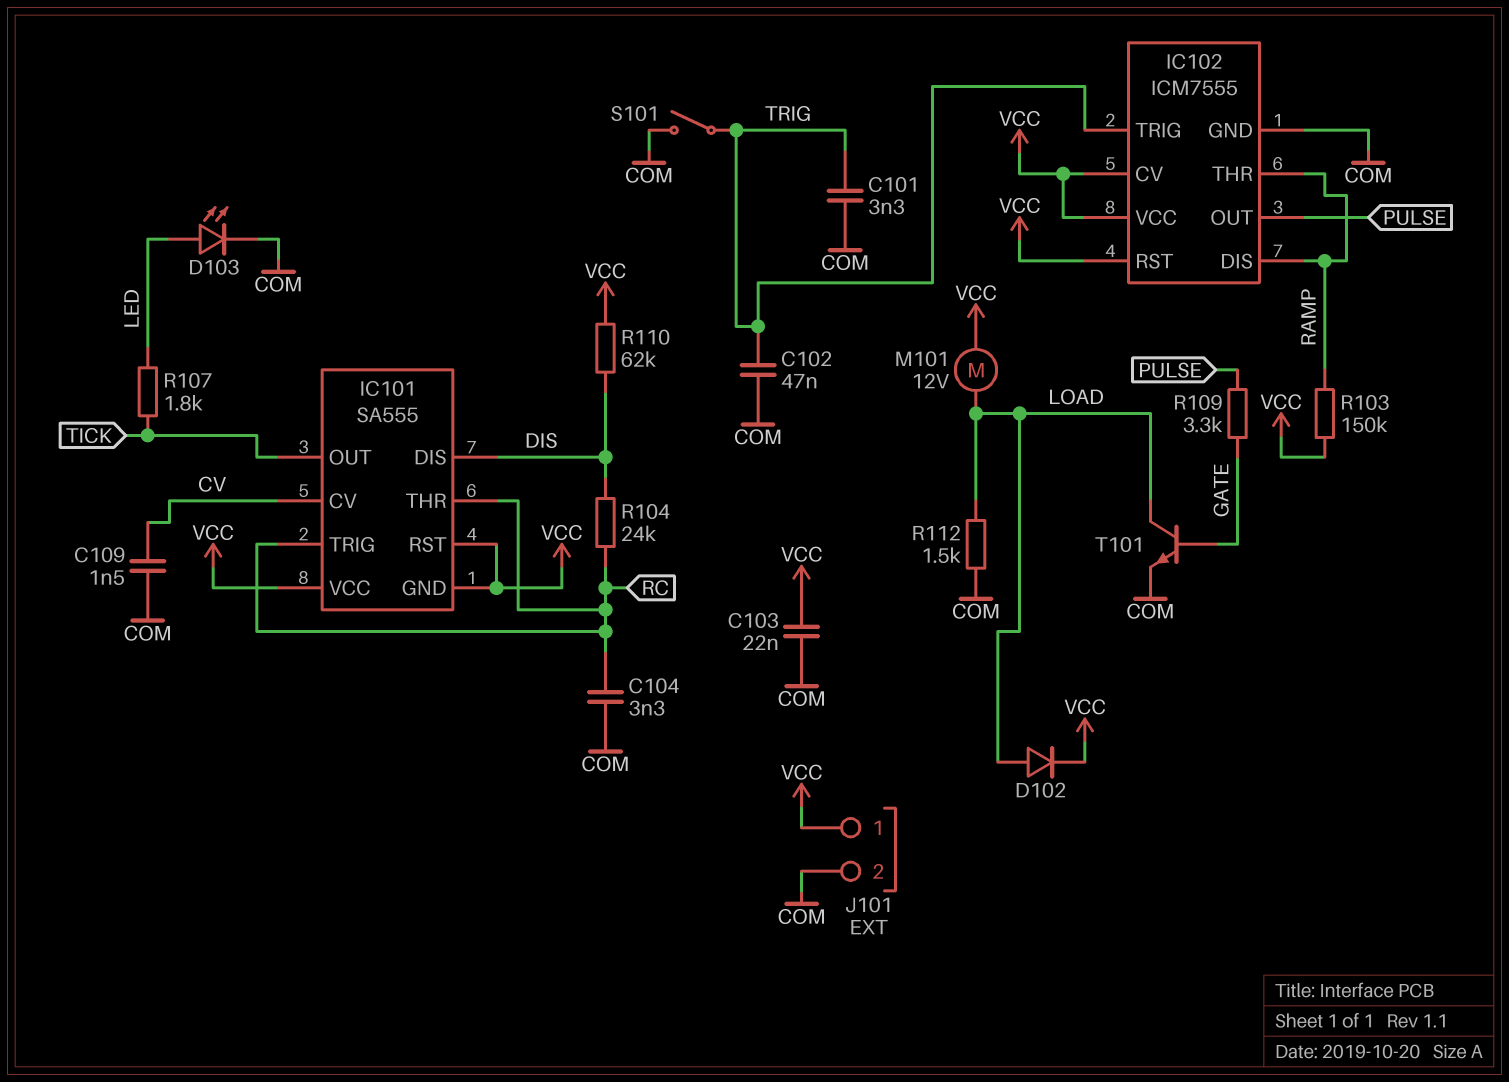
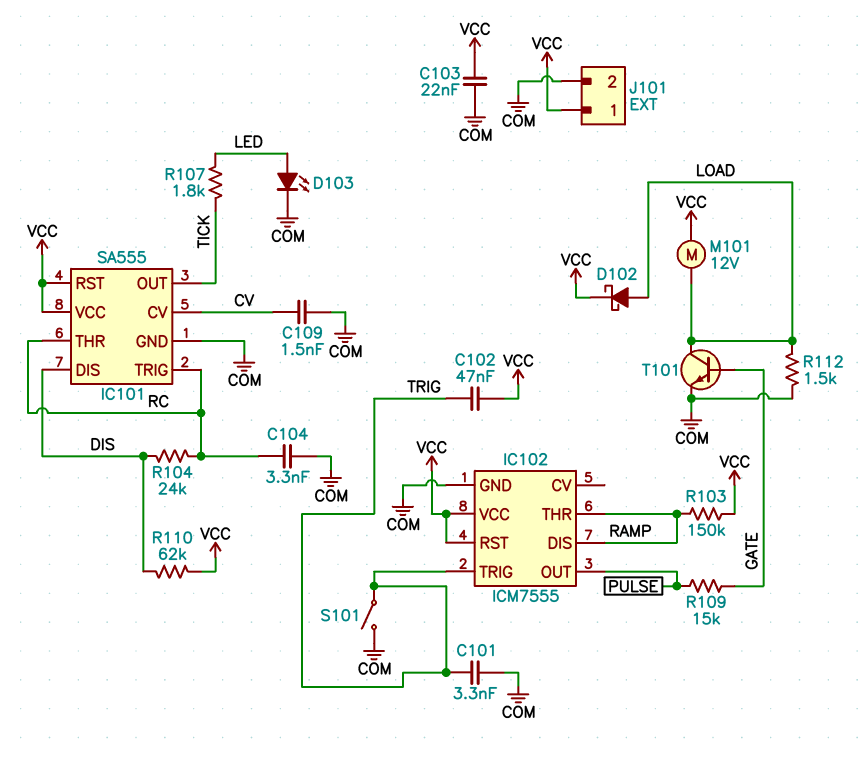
C102: 47nF (COM, TRIG) -> 47nF (TRIG, VCC)
D102: diode (A LOAD, K VCC) -> schottky (A LOAD, K VCC)
IC101 pin GND: VCC -> COM
IC102 pin CV: VCC -> none
R109: 3.3k (GATE, PULSE) -> 15k (GATE, PULSE)

